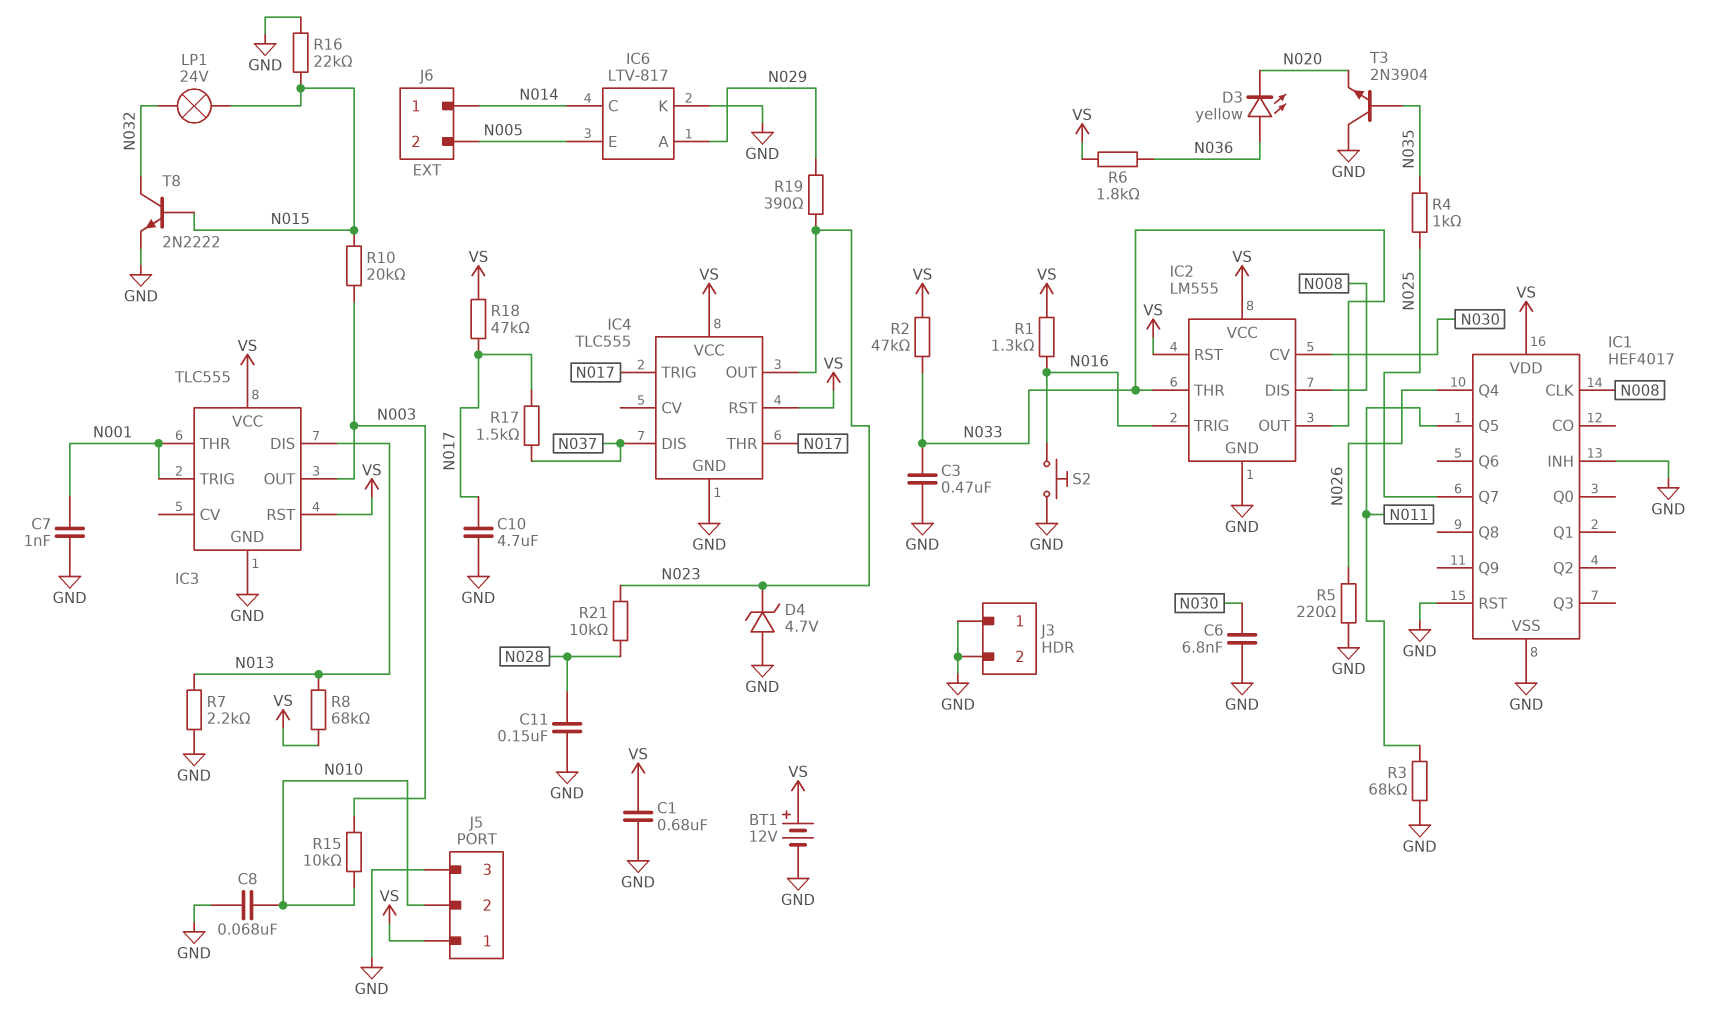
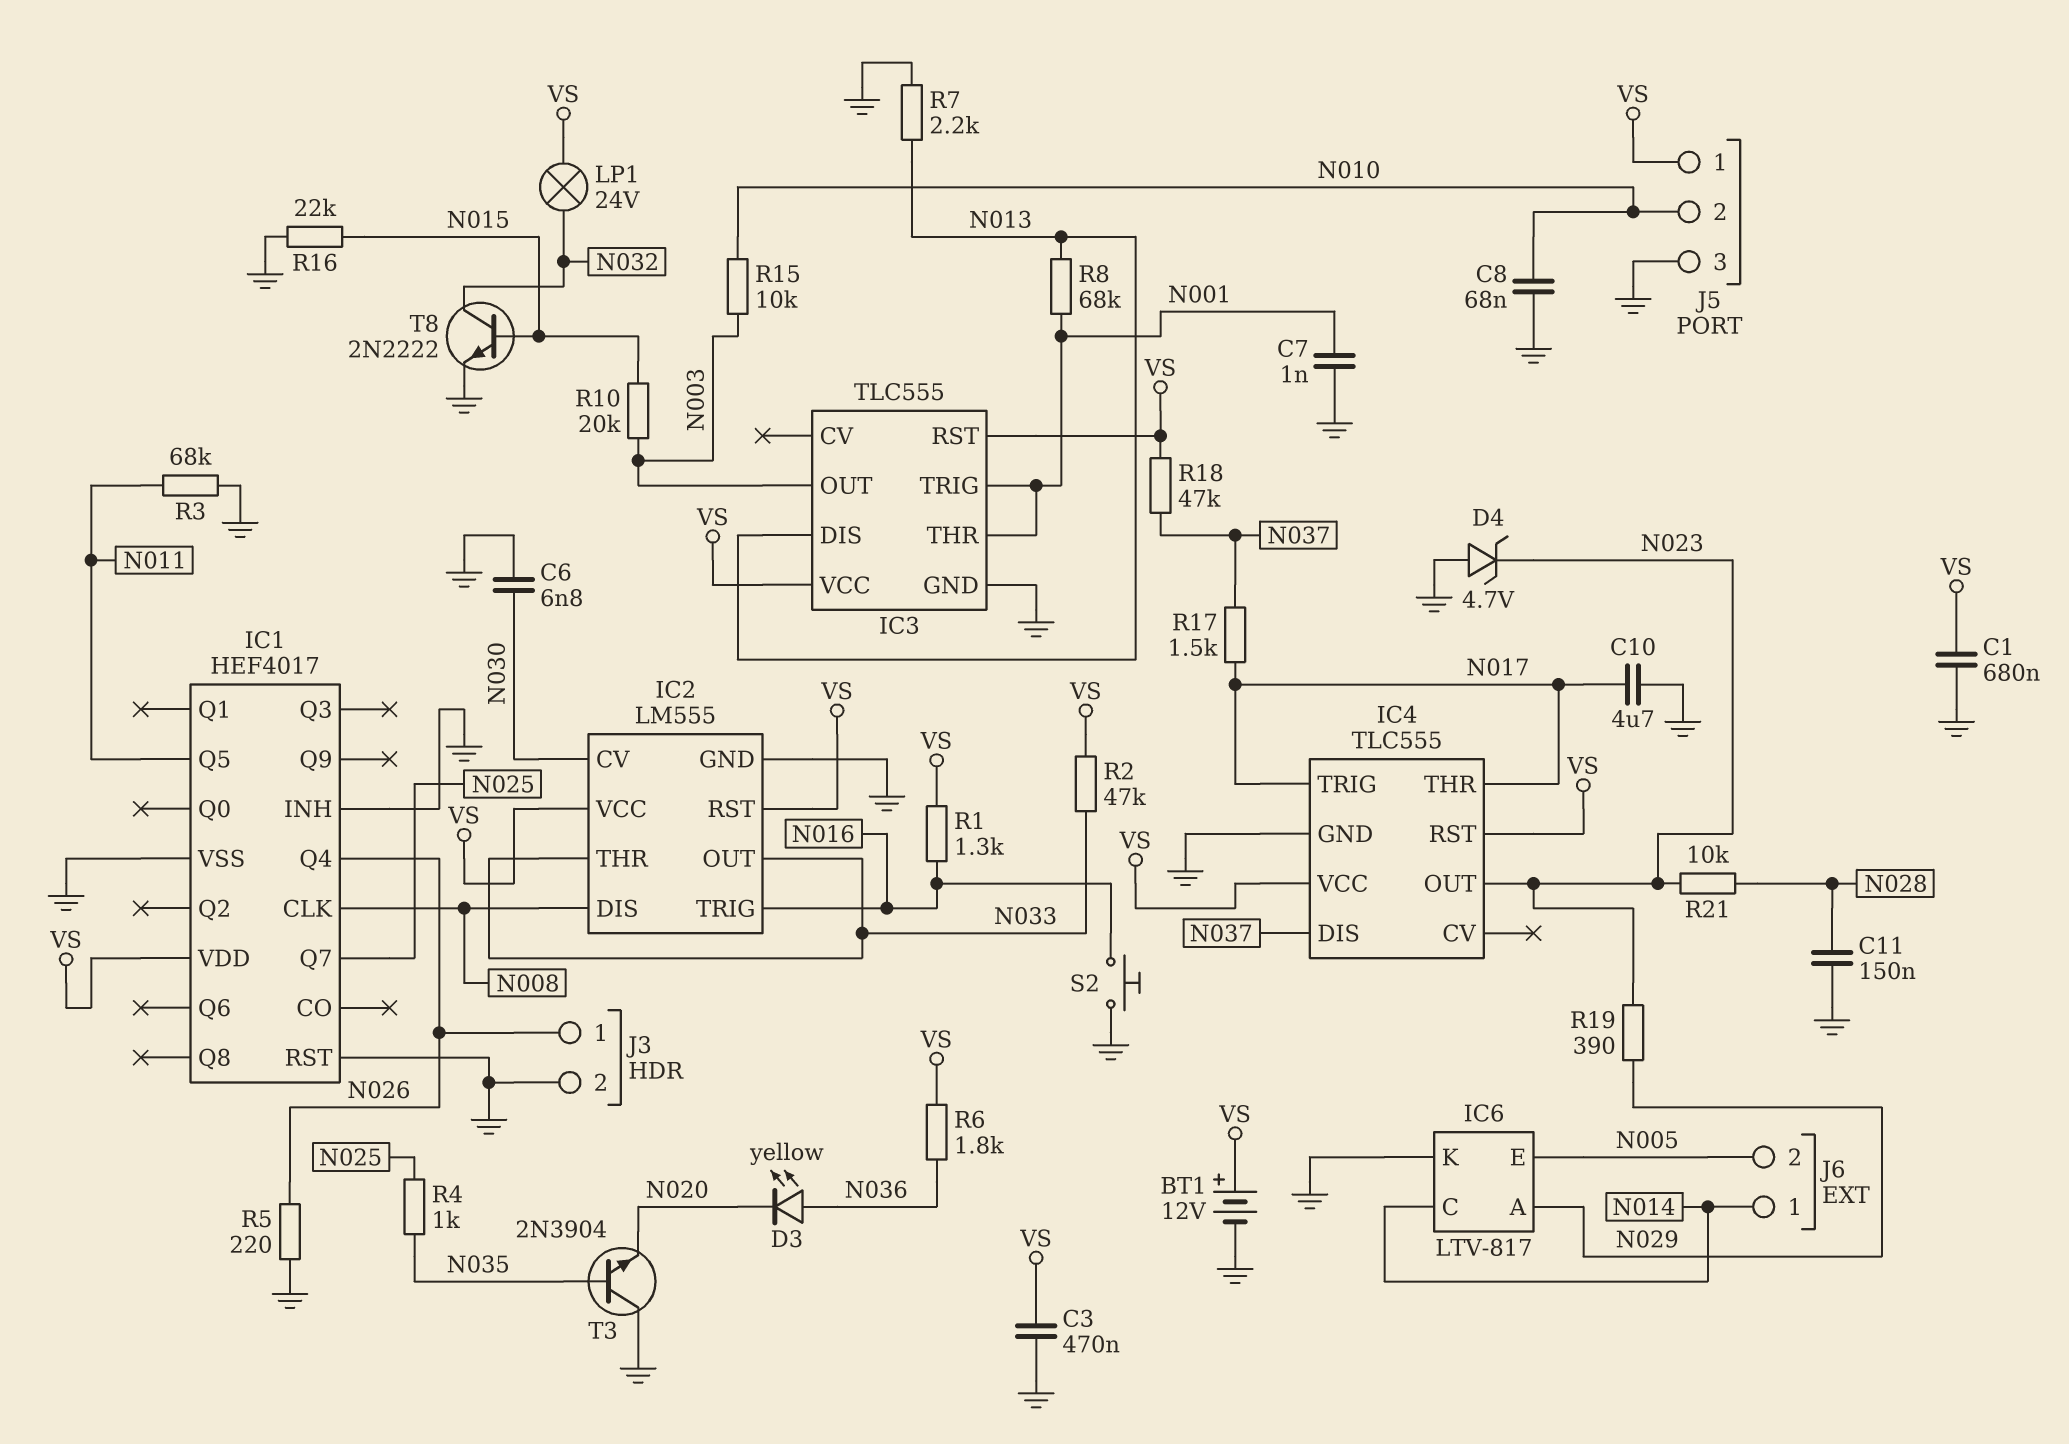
C3: 470nF (GND, N033) -> 470nF (GND, VS)
J3 pin 1: GND -> N026
LP1: lamp 24V (N015, N032) -> lamp 24V (N032, VS)
R8: 68k (N013, VS) -> 68k (N001, N013)
R18: 47k (N017, VS) -> 47k (N037, VS)

